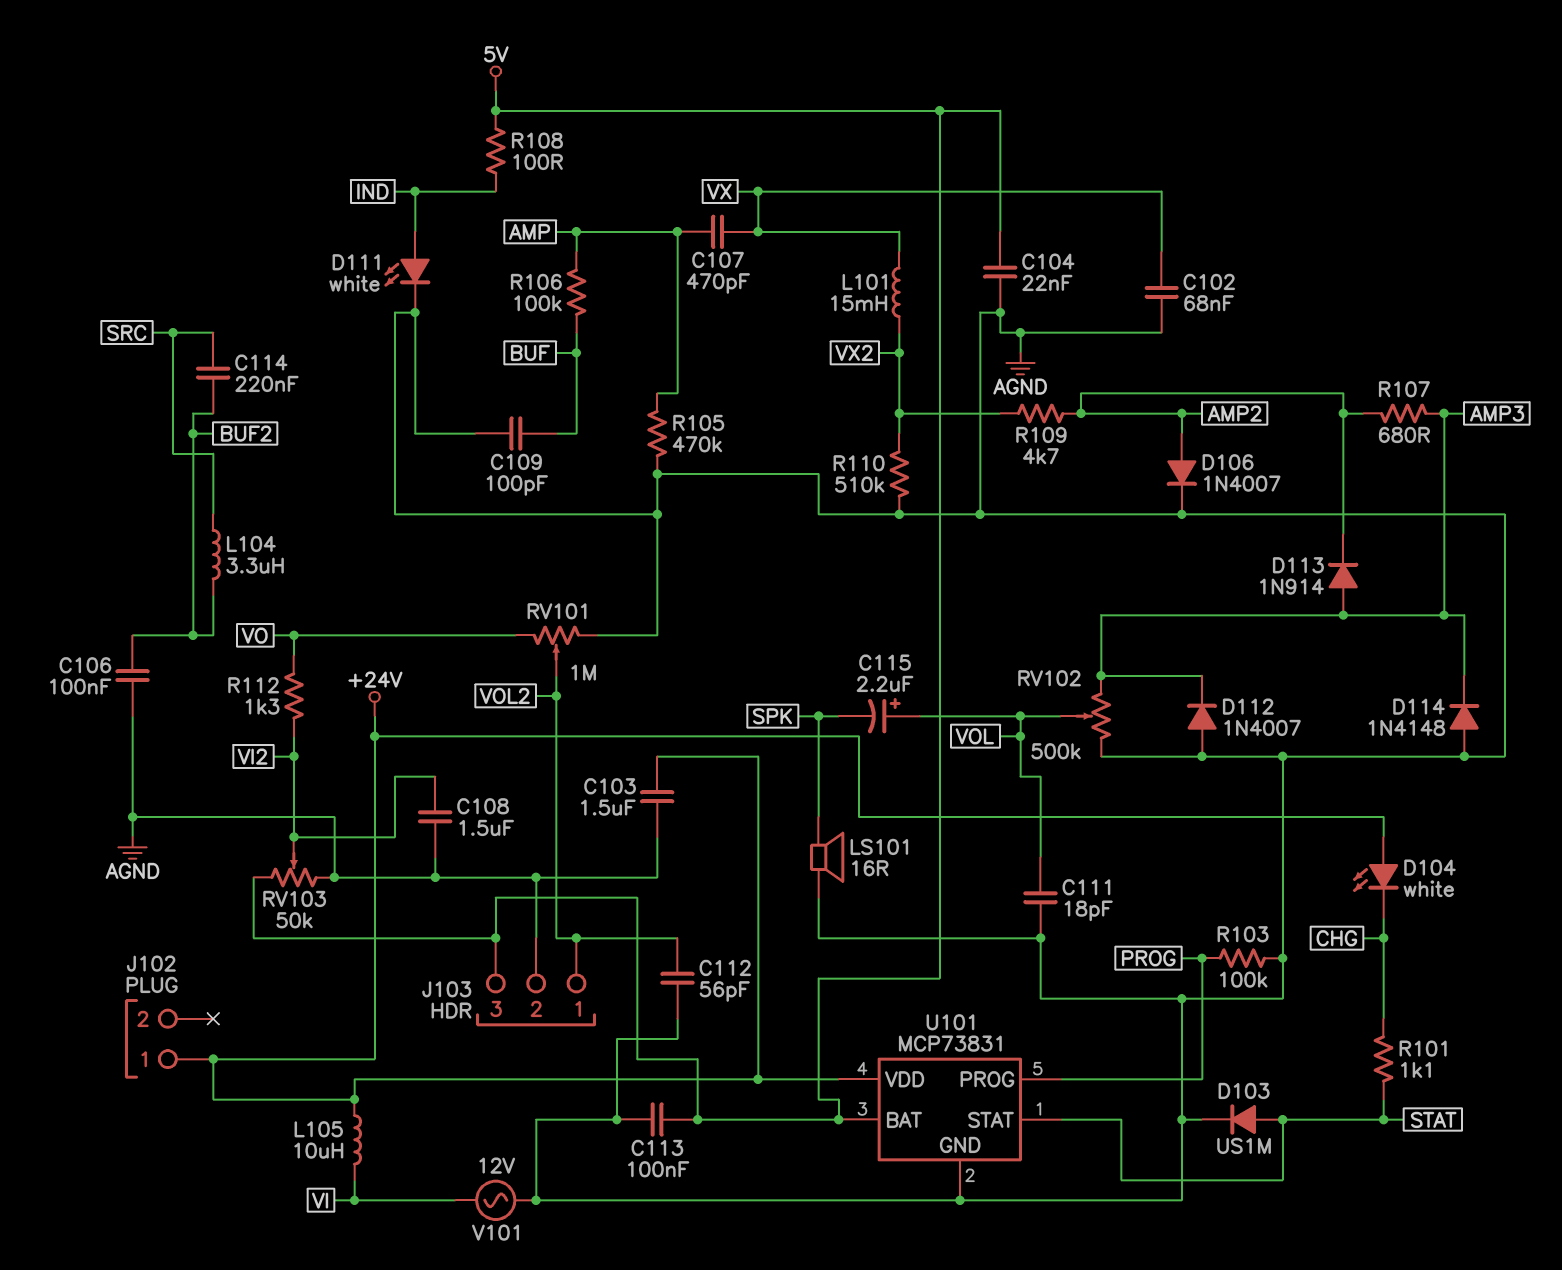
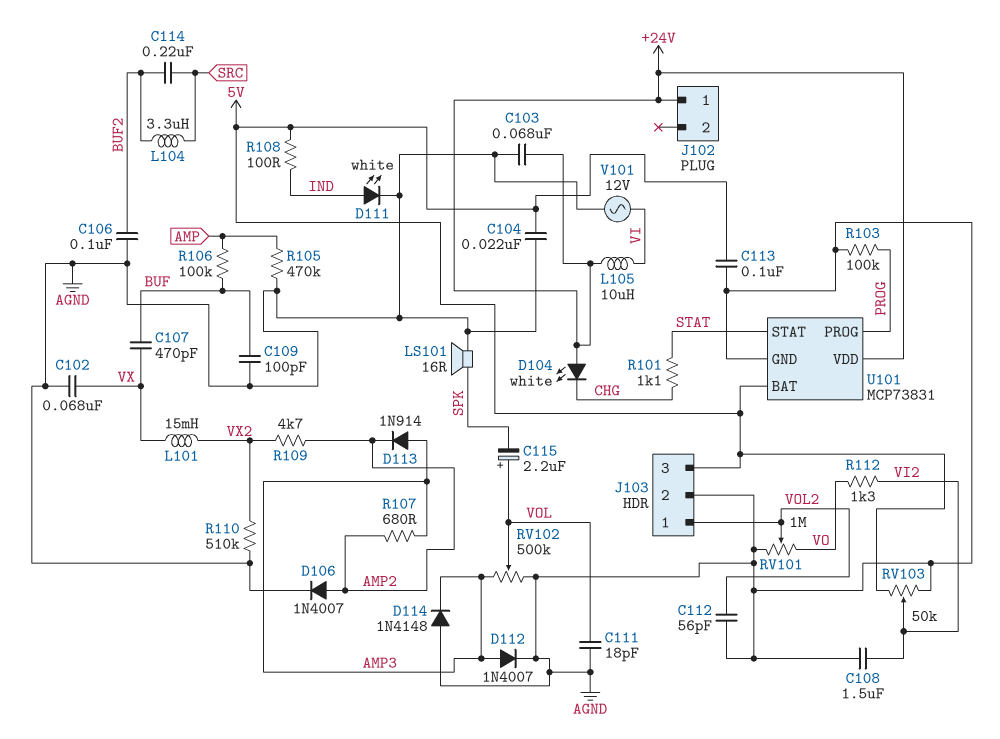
C103: 1.5uF (+24V, AGND) -> 68nF (+24V, AGND)
C107: 470pF (AMP, VX) -> 470pF (BUF, VX)
D103: diode US1M (A STAT, K AGND) -> none
D112: diode 1N4007 (A AGND, K AMP3) -> diode 1N4007 (A AMP3, K AGND)

